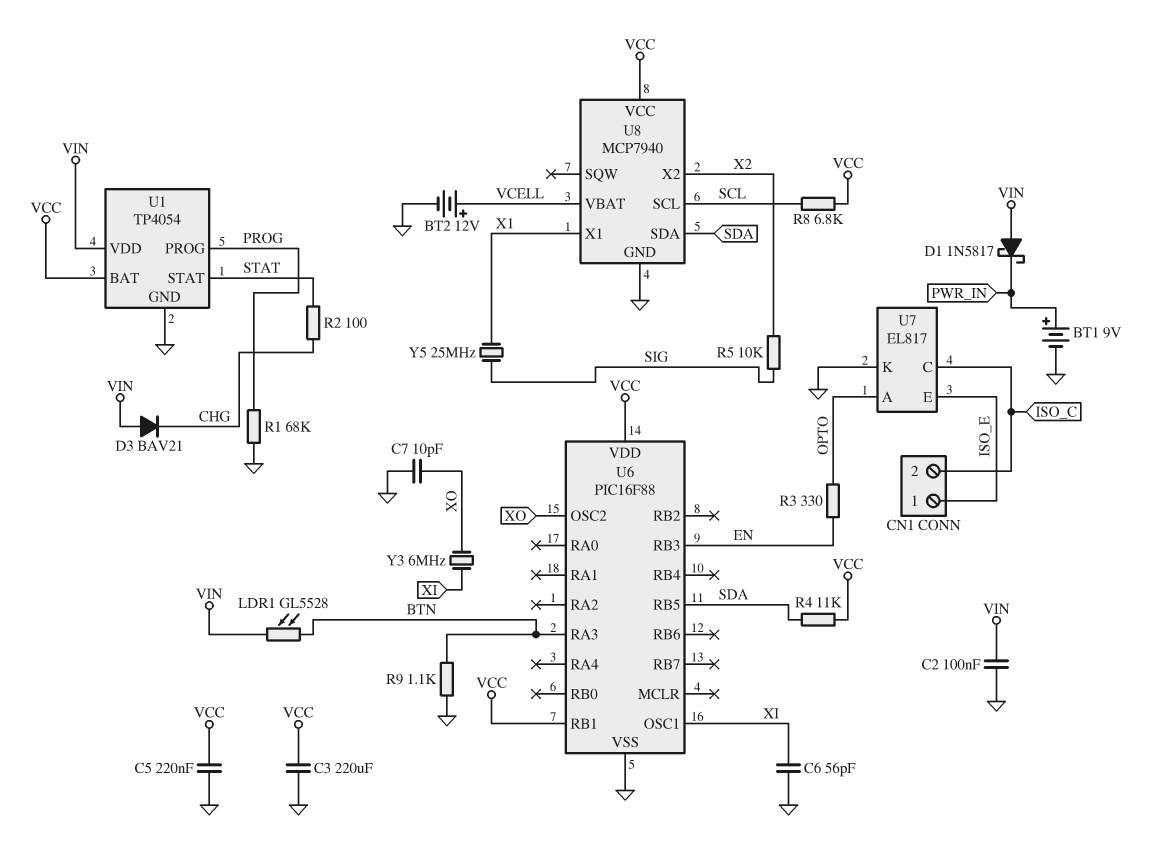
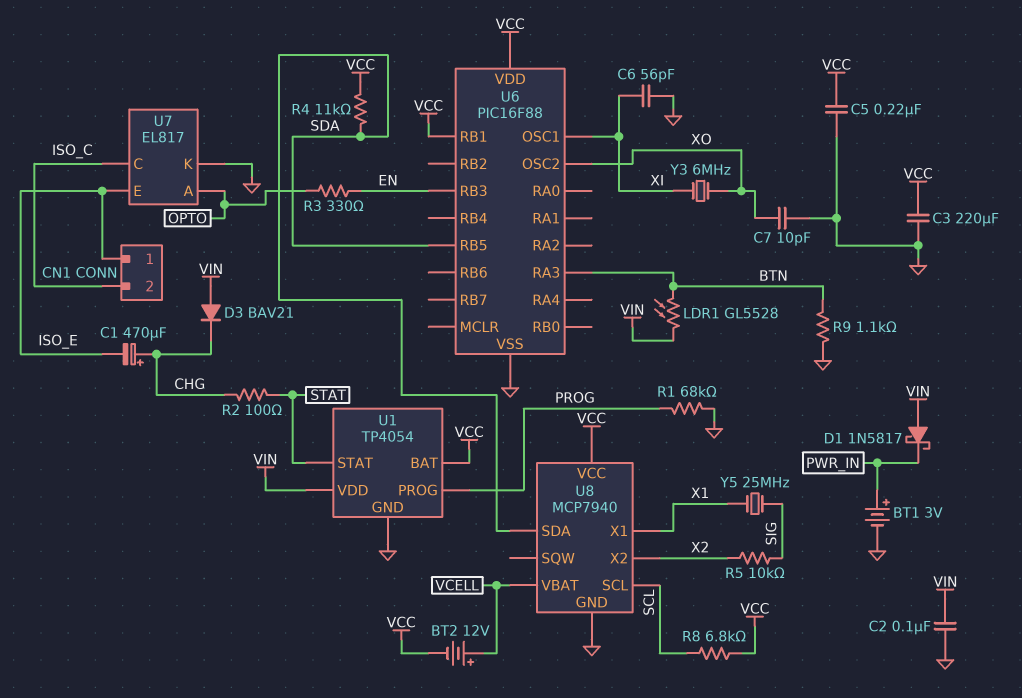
BT1: 9V (plus PWR_IN, minus GND) -> 3V (plus PWR_IN, minus GND)
BT2: 12V (plus VCELL, minus GND) -> 12V (plus VCELL, minus VCC)
C1: none -> 470uF (plus CHG, minus ISO_E)

